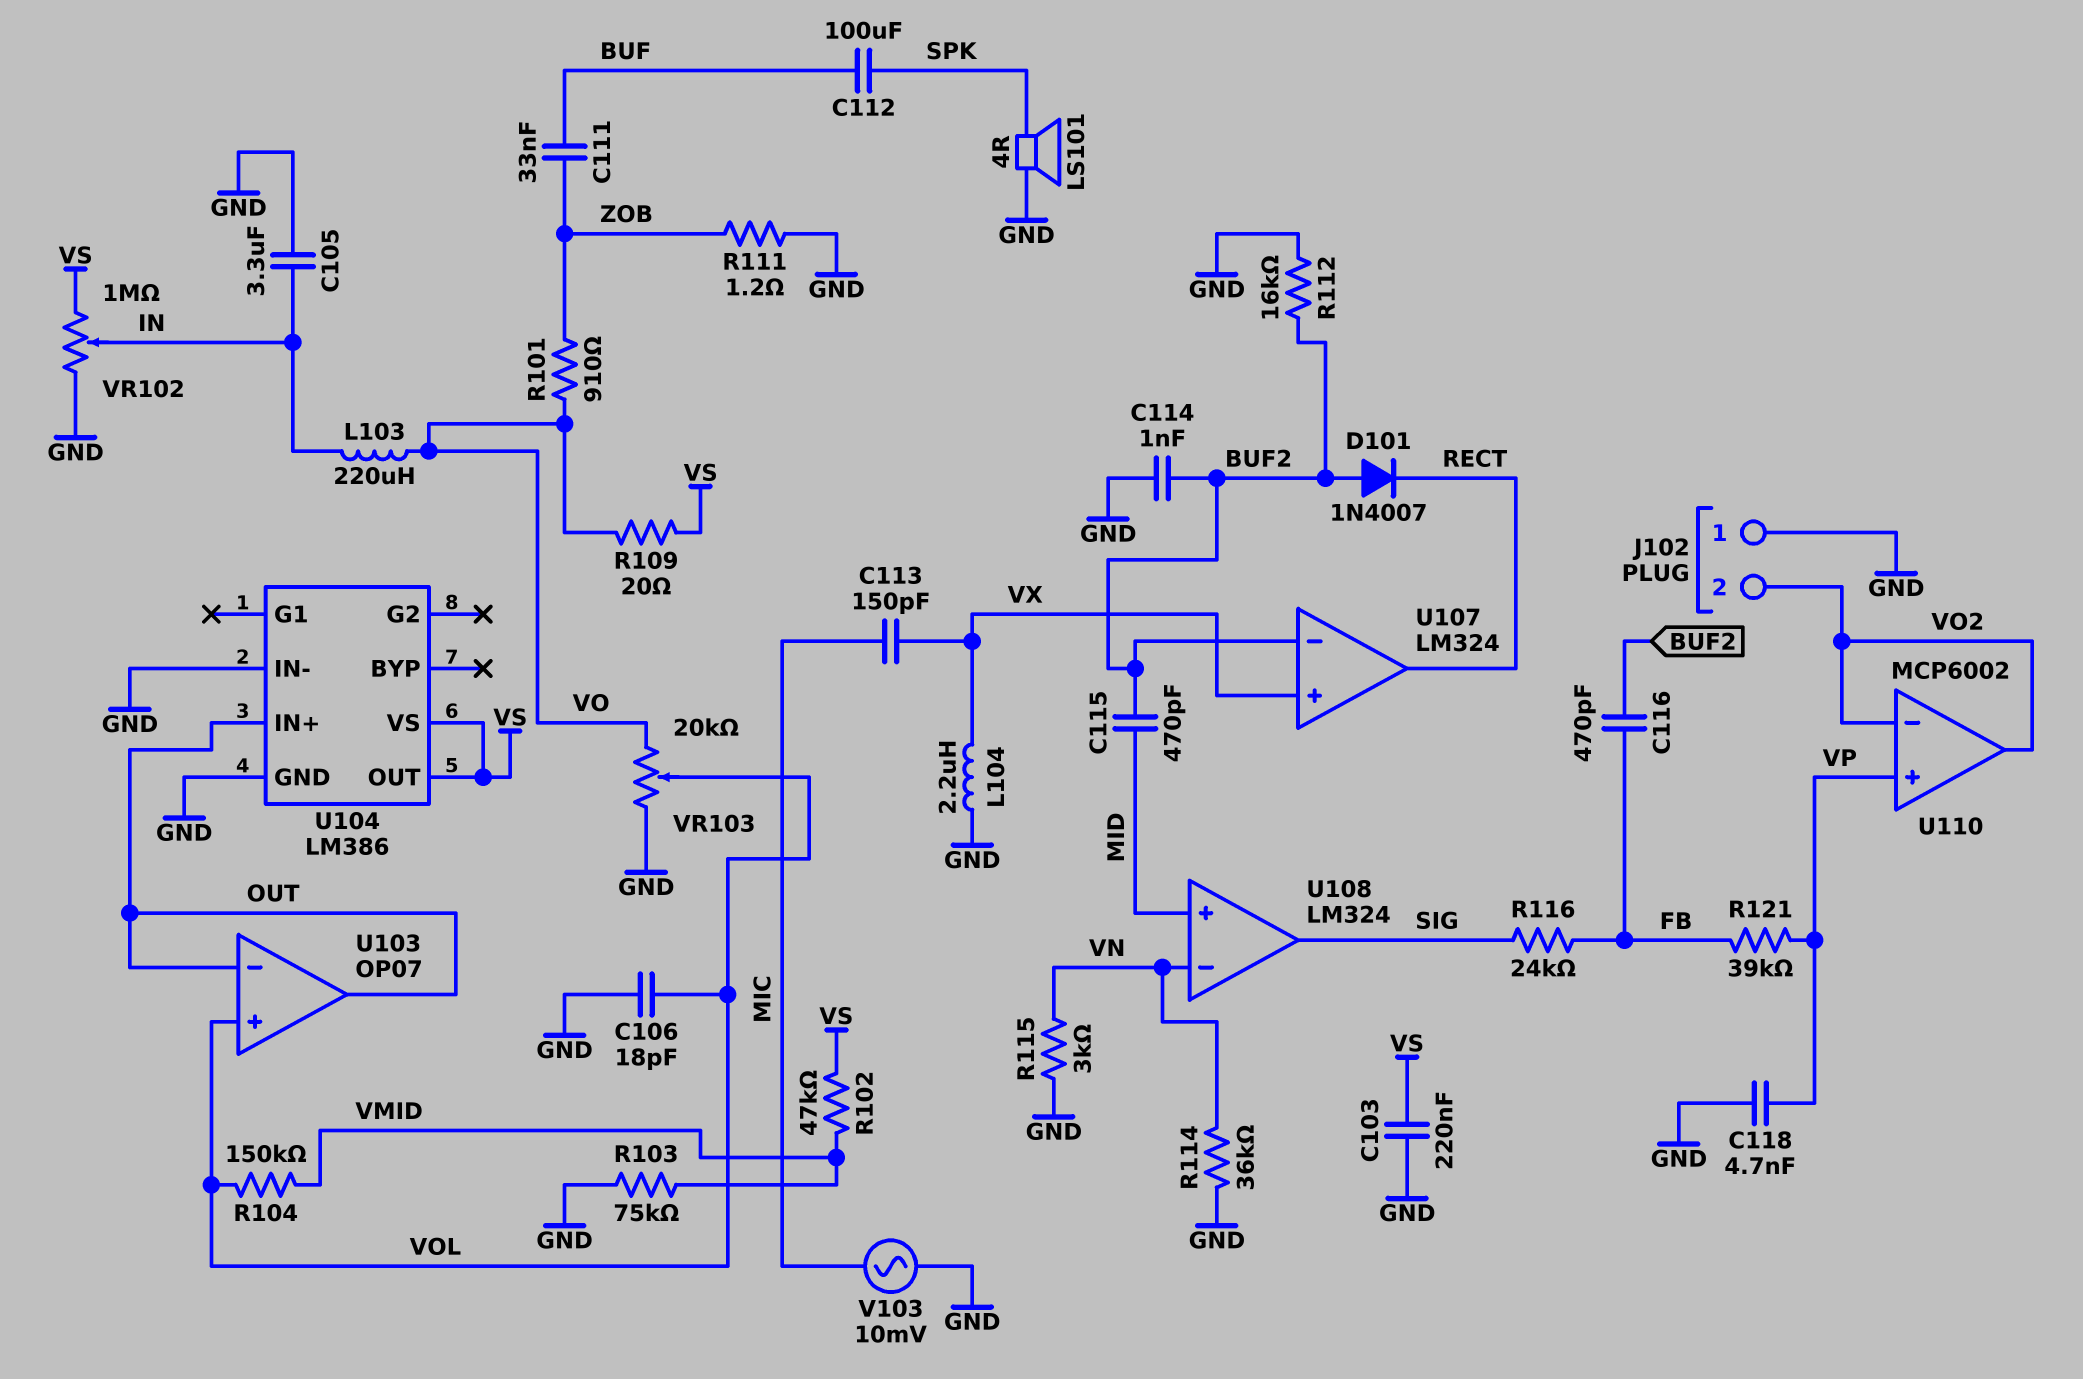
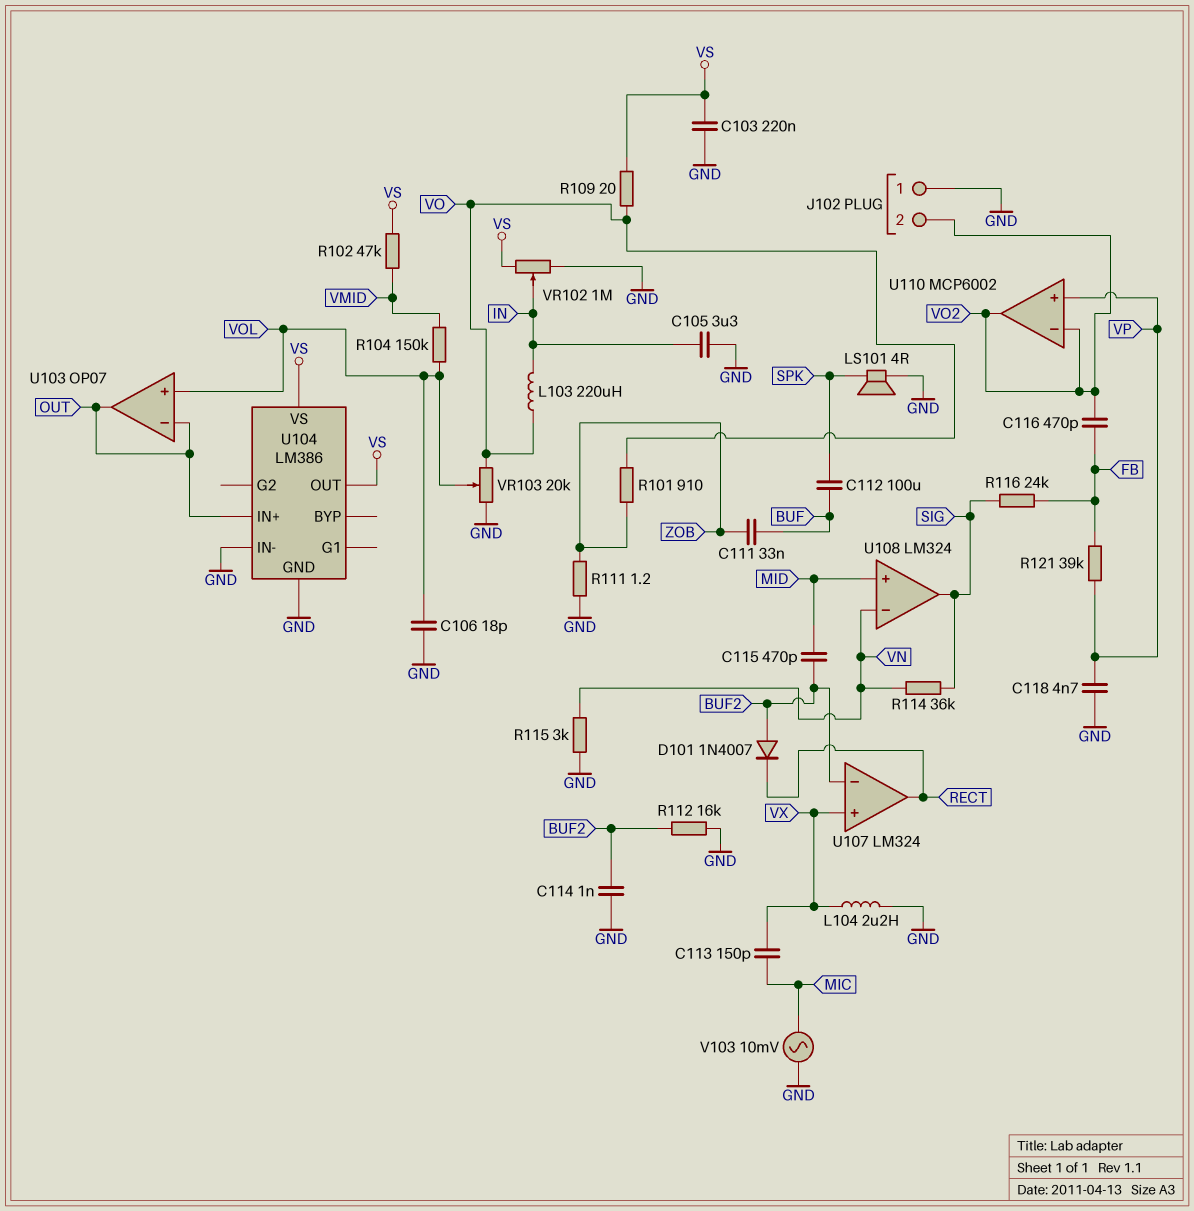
C116: 470pF (BUF2, FB) -> 470pF (FB, VO2)
R103: 75k (GND, VMID) -> none
R114: 36k (GND, VN) -> 36k (SIG, VN)

